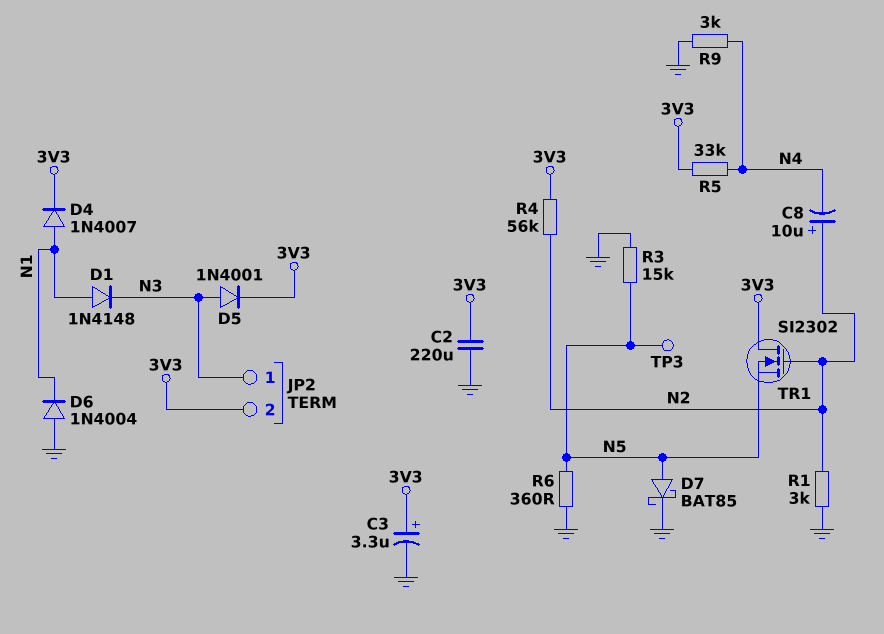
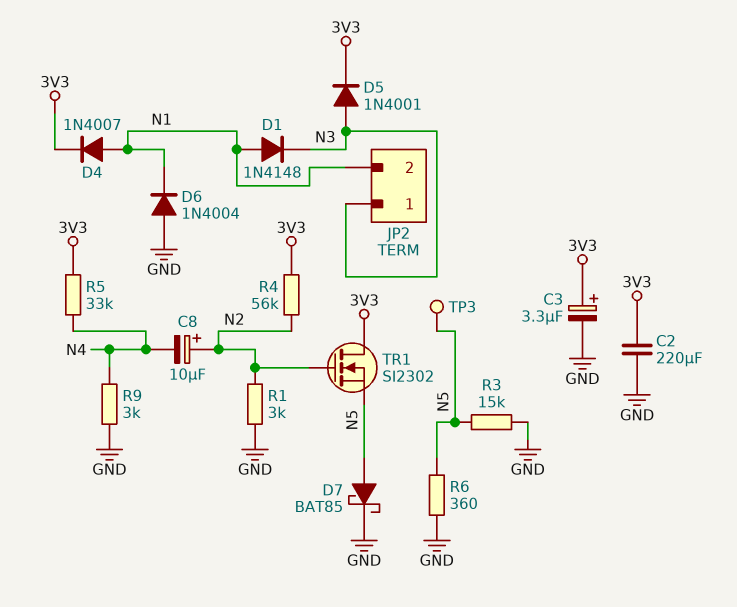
JP2 pin 2: 3V3 -> N1

